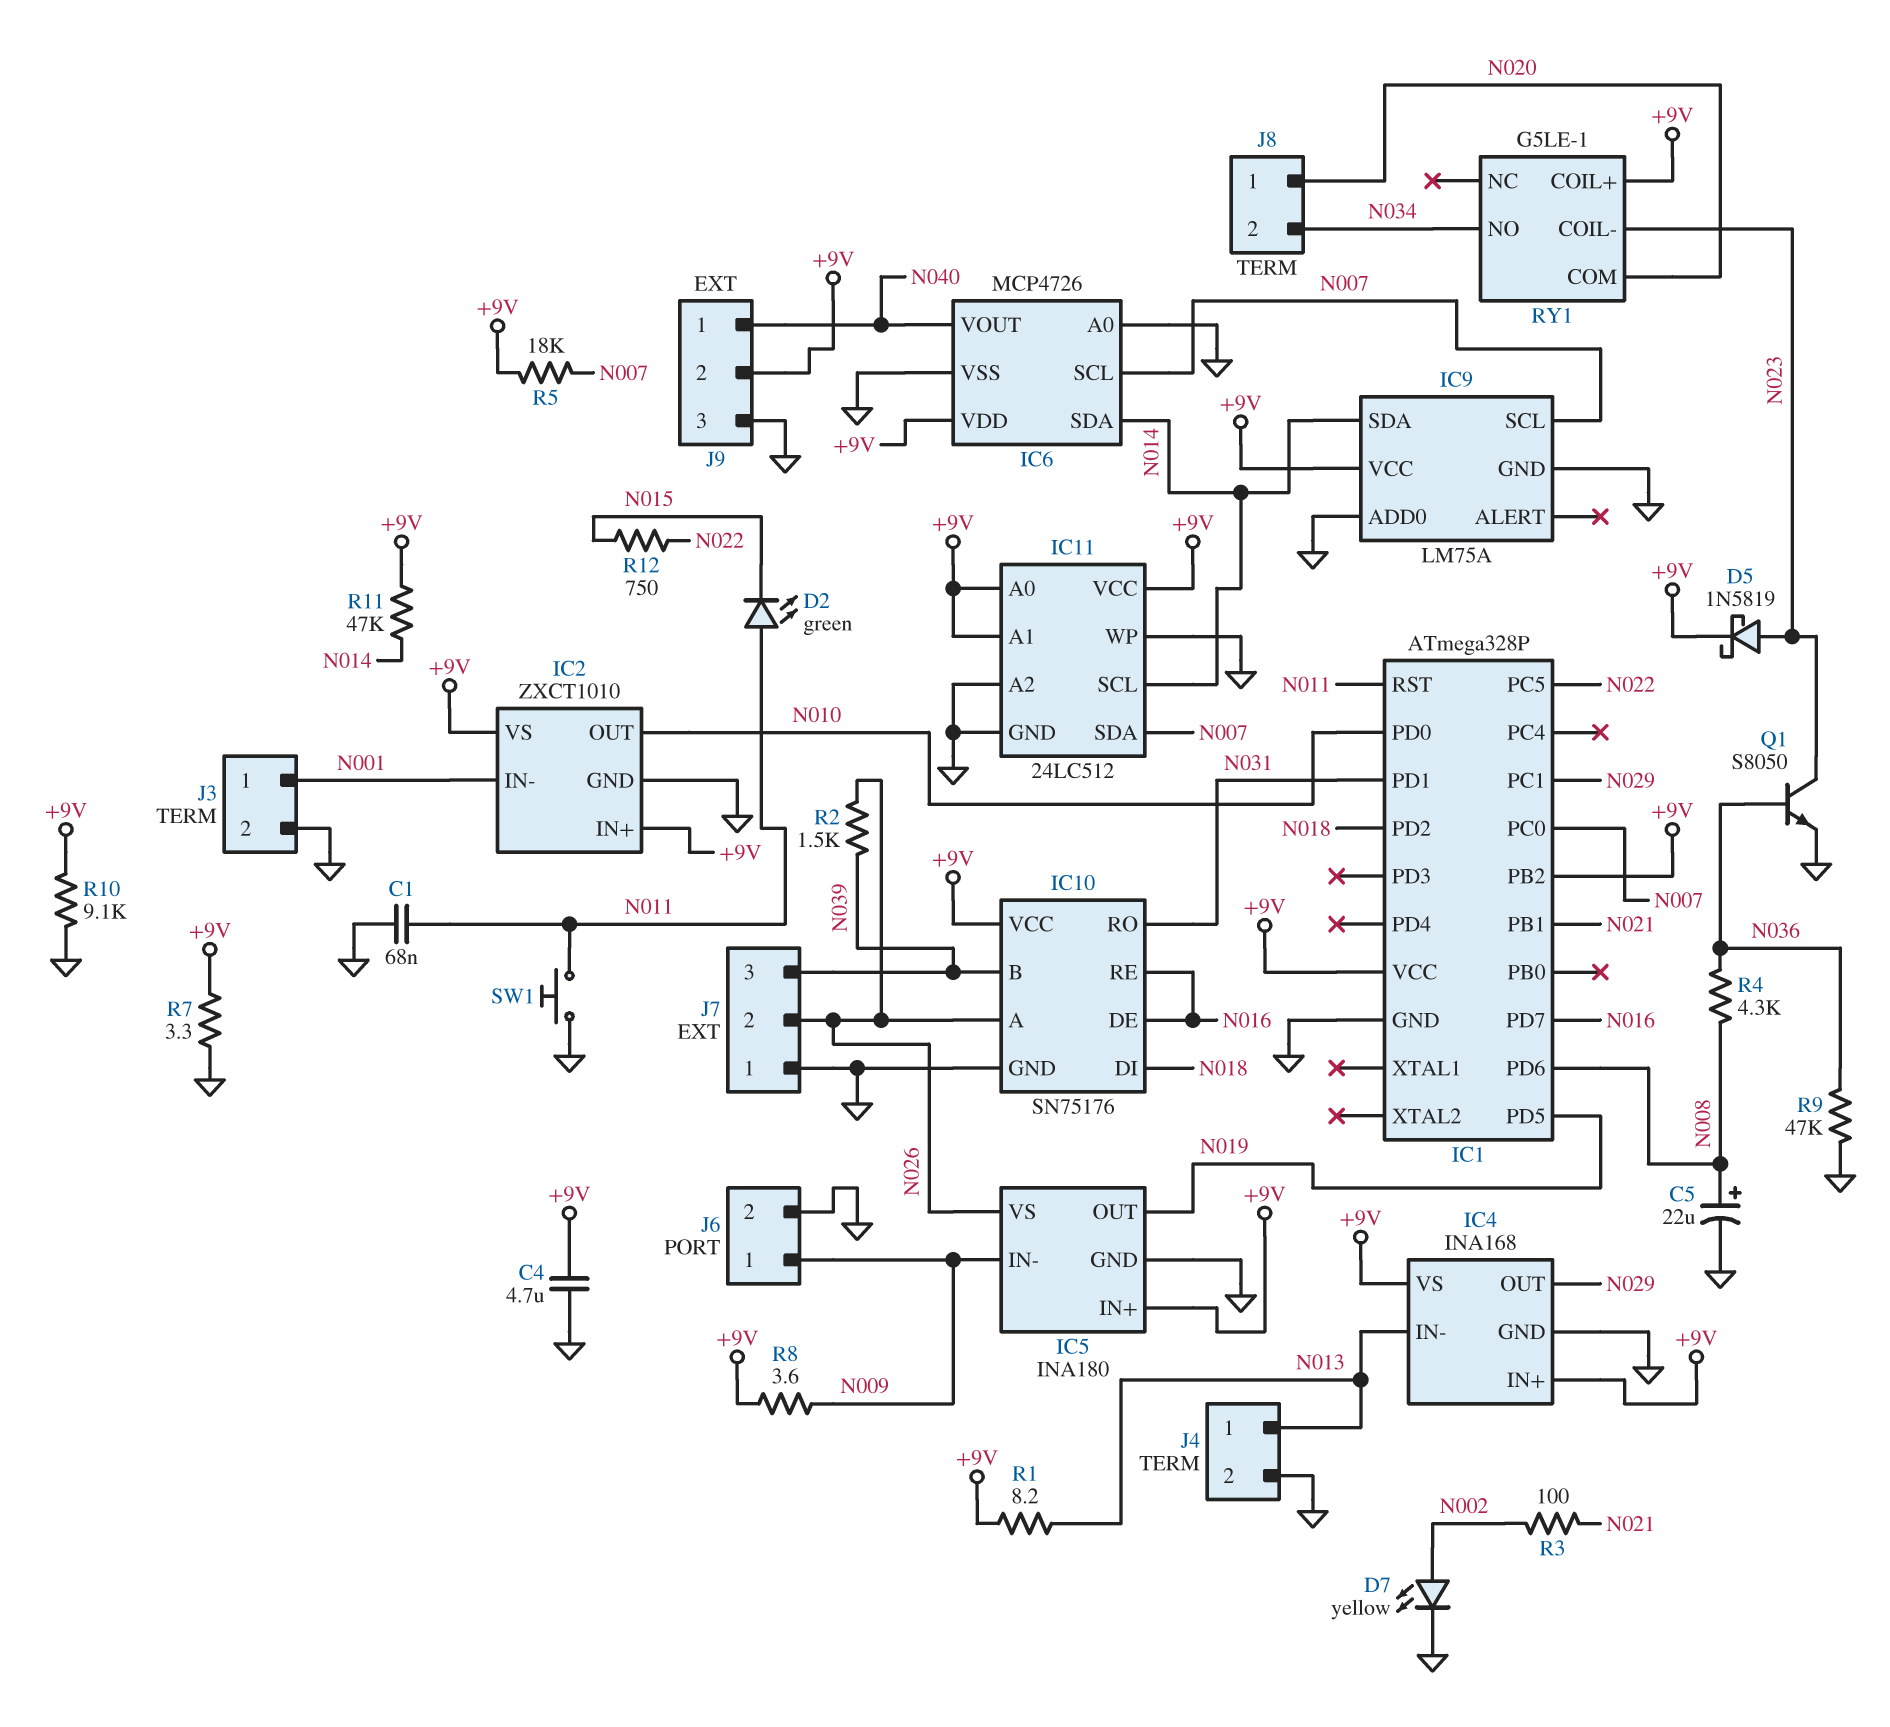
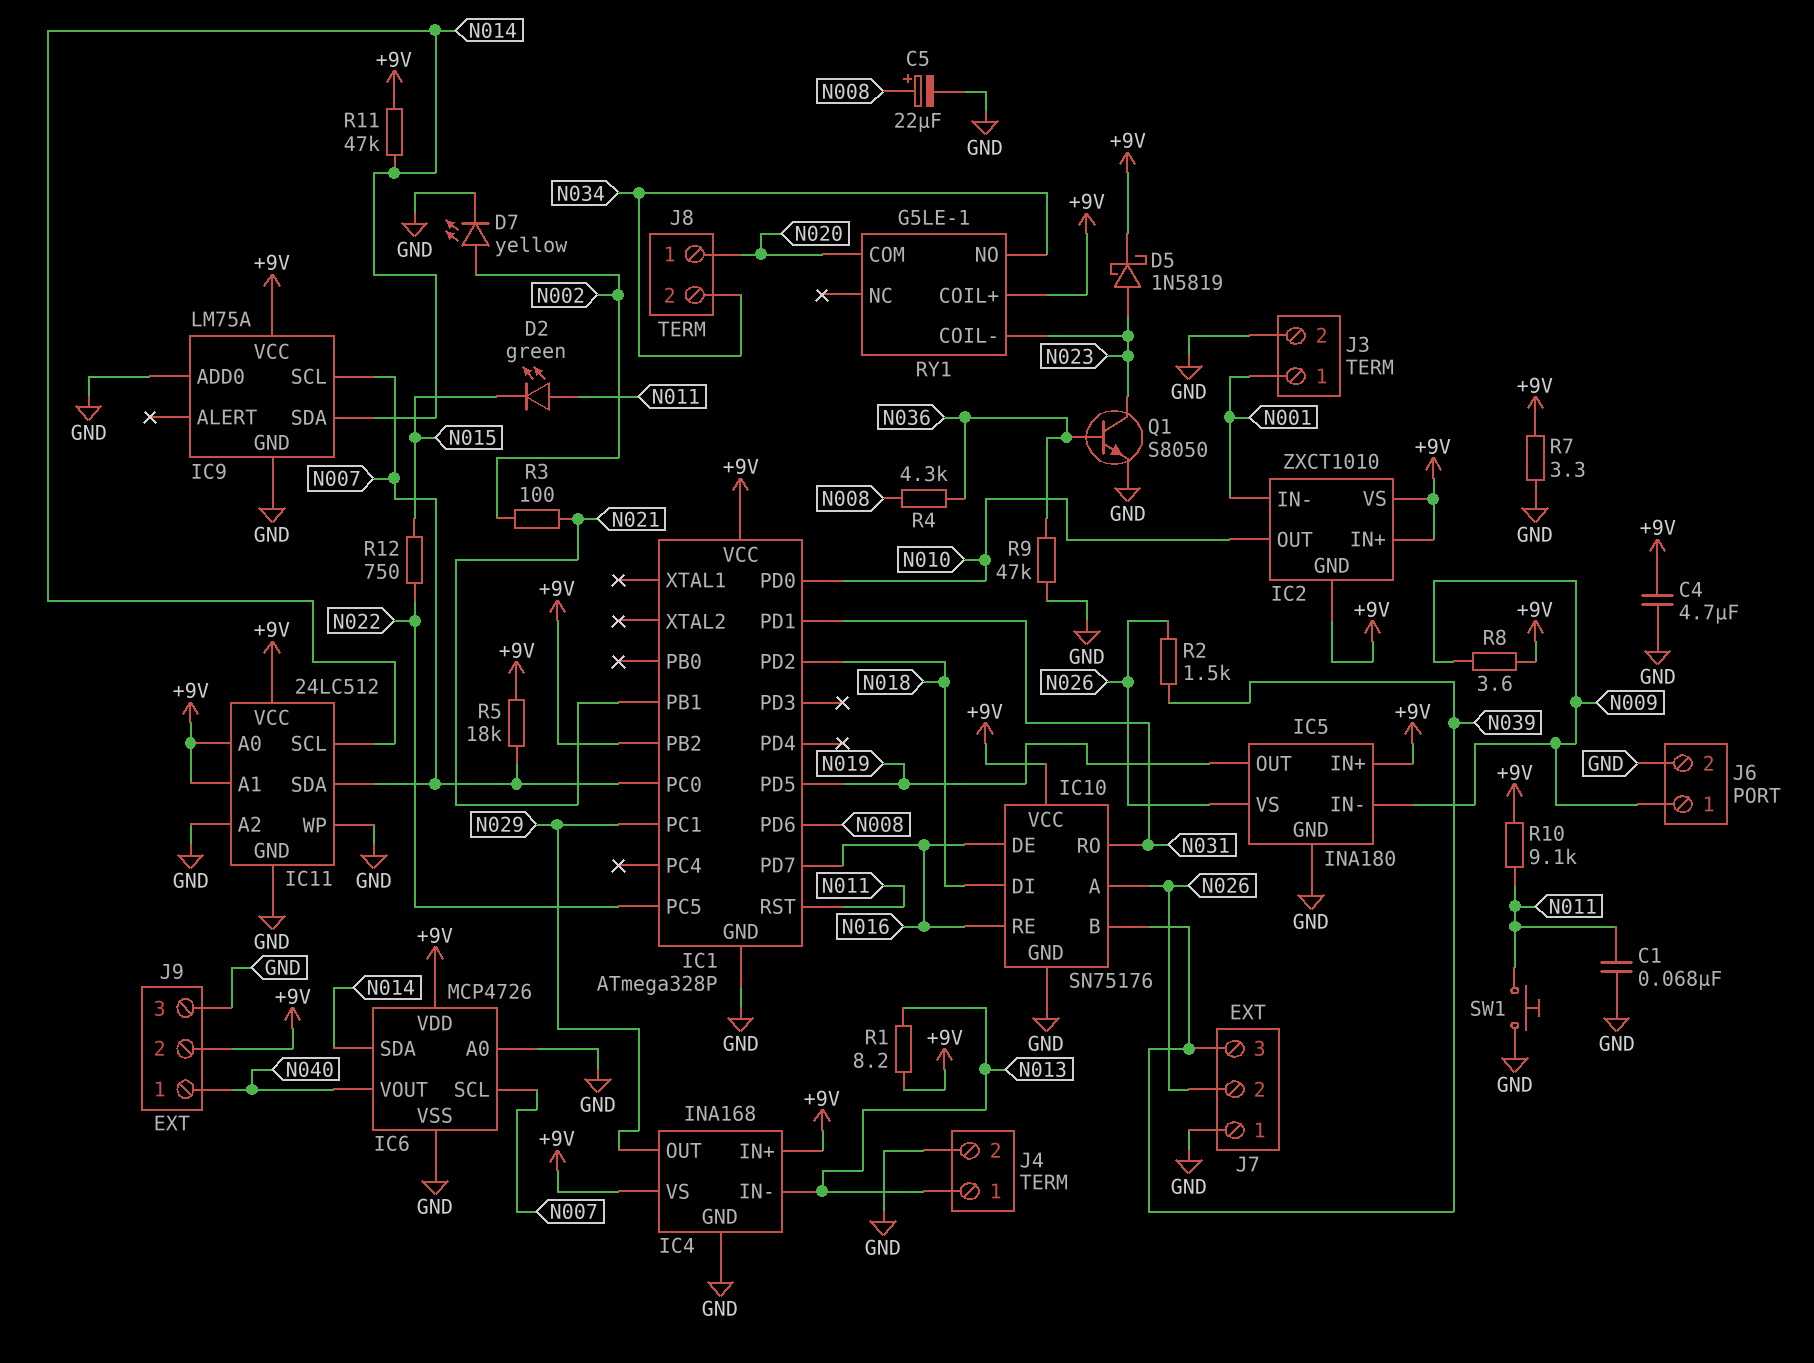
IC2 pin GND: GND -> +9V
R10: 9.1k (+9V, GND) -> 9.1k (+9V, N011)

